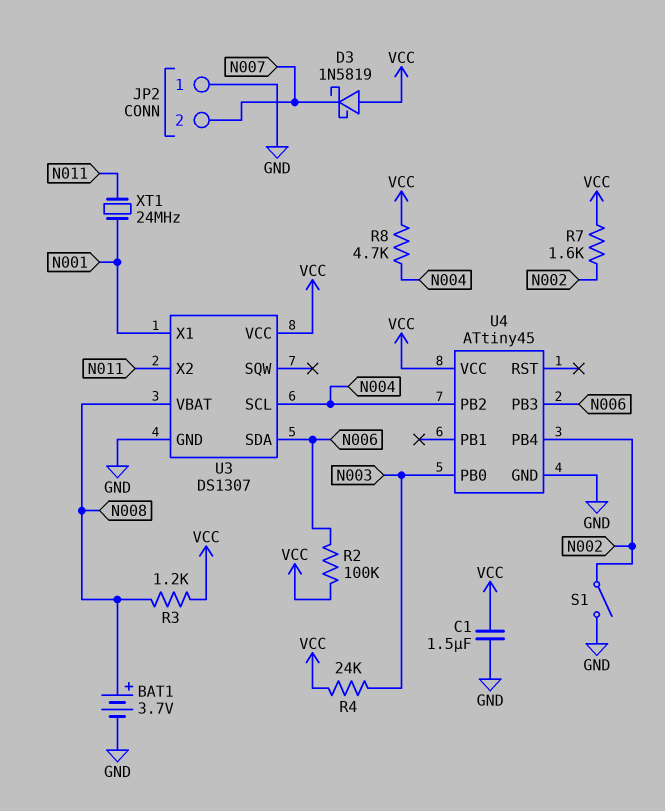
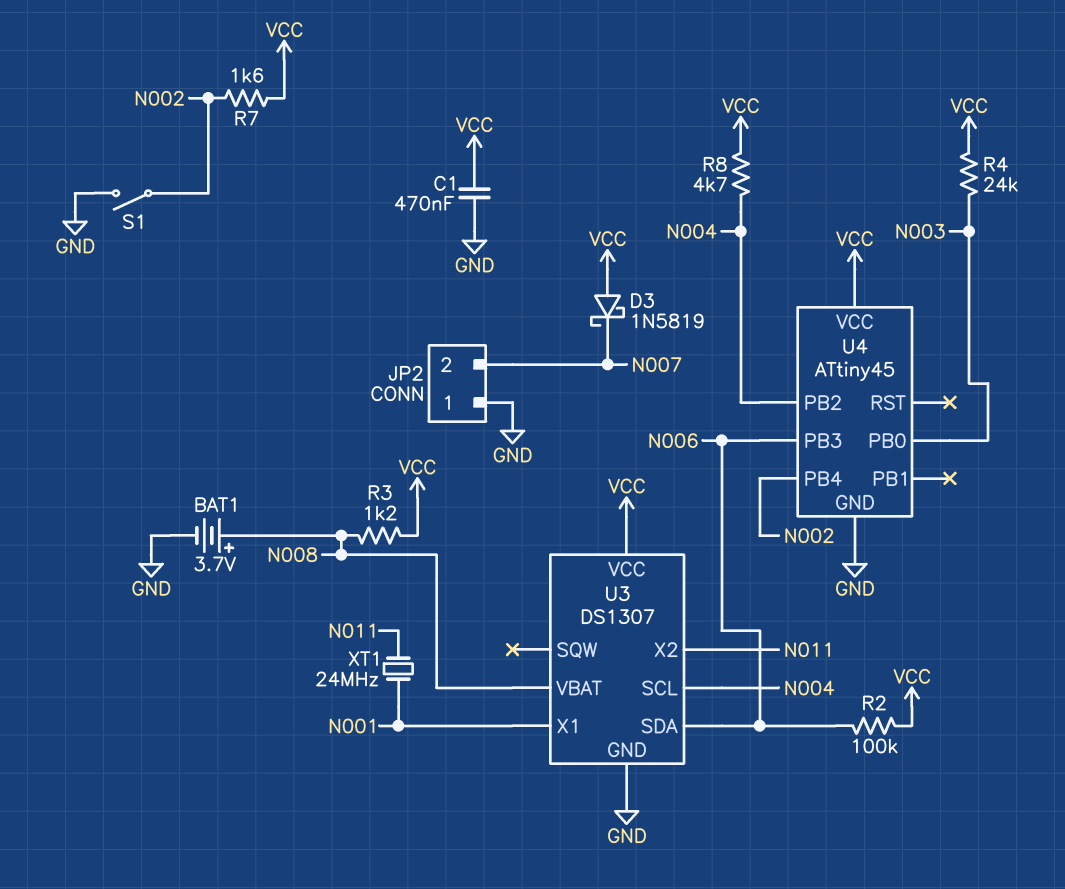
C1: 1.5uF (GND, VCC) -> 470nF (GND, VCC)

